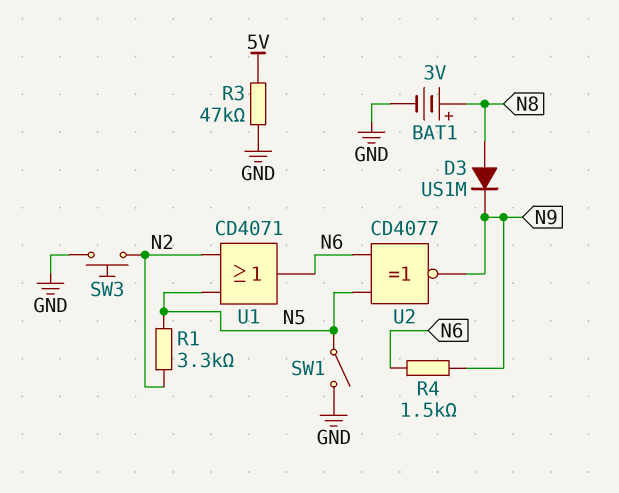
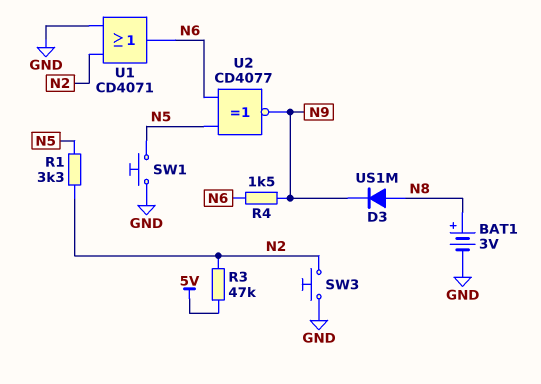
R3: 47k (5V, GND) -> 47k (5V, N2)
SW1: switch (GND, N5) -> button (GND, N5)
U1: OR CD4071 (in N2, in N5, out N6) -> OR CD4071 (in GND, in N2, out N6)

